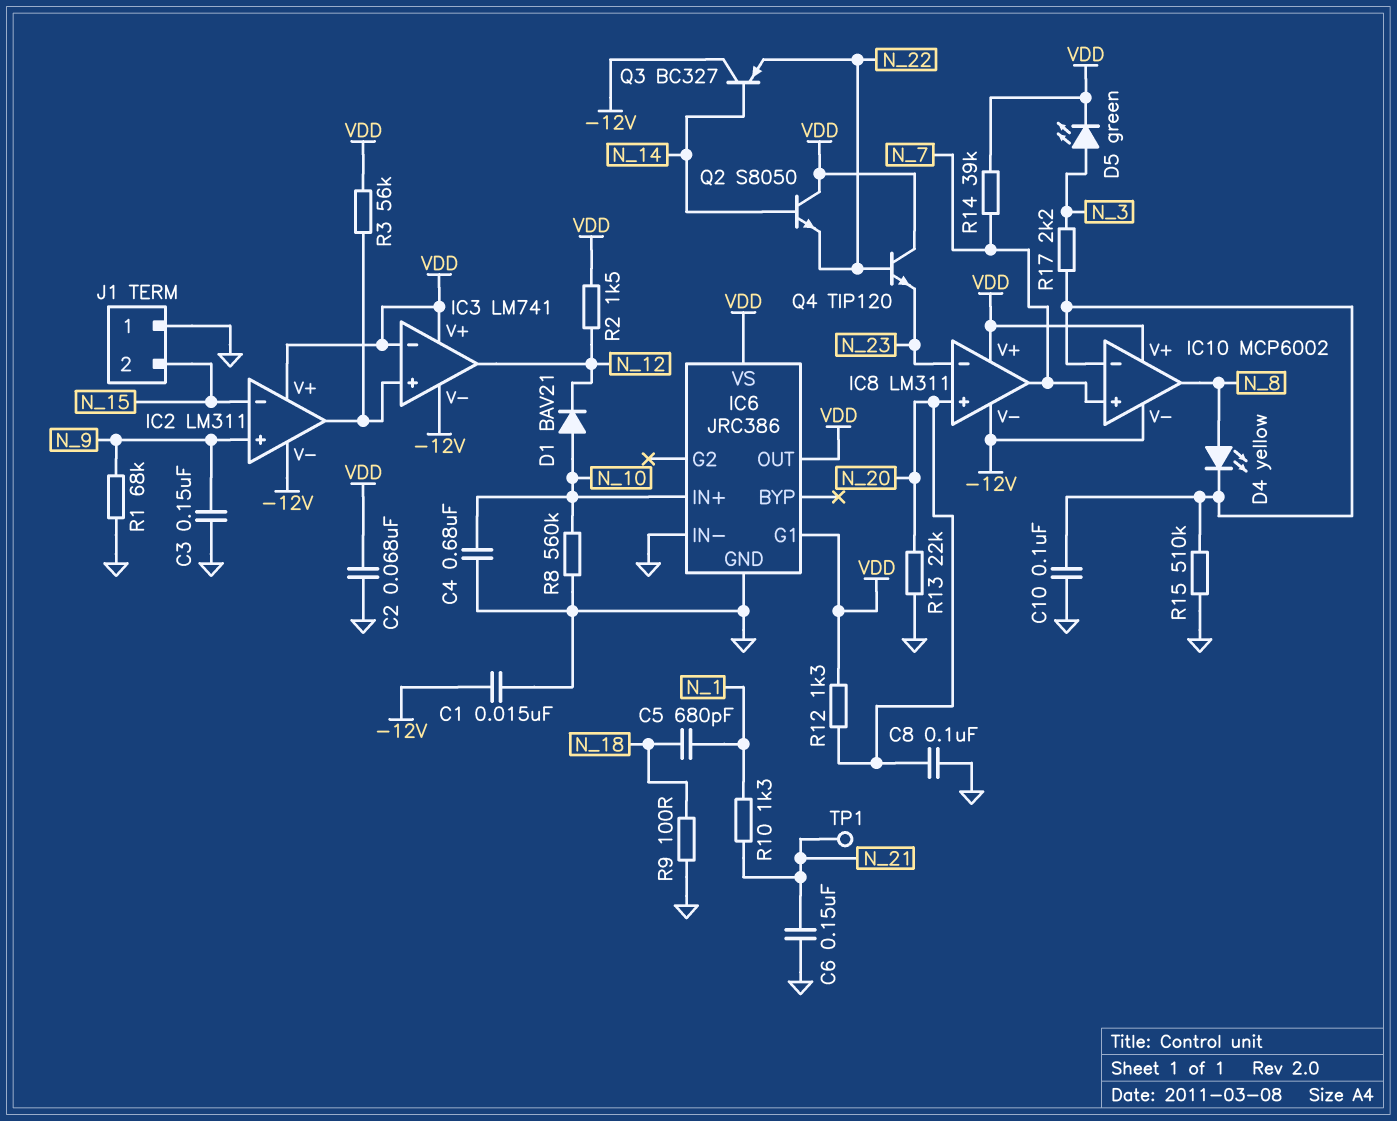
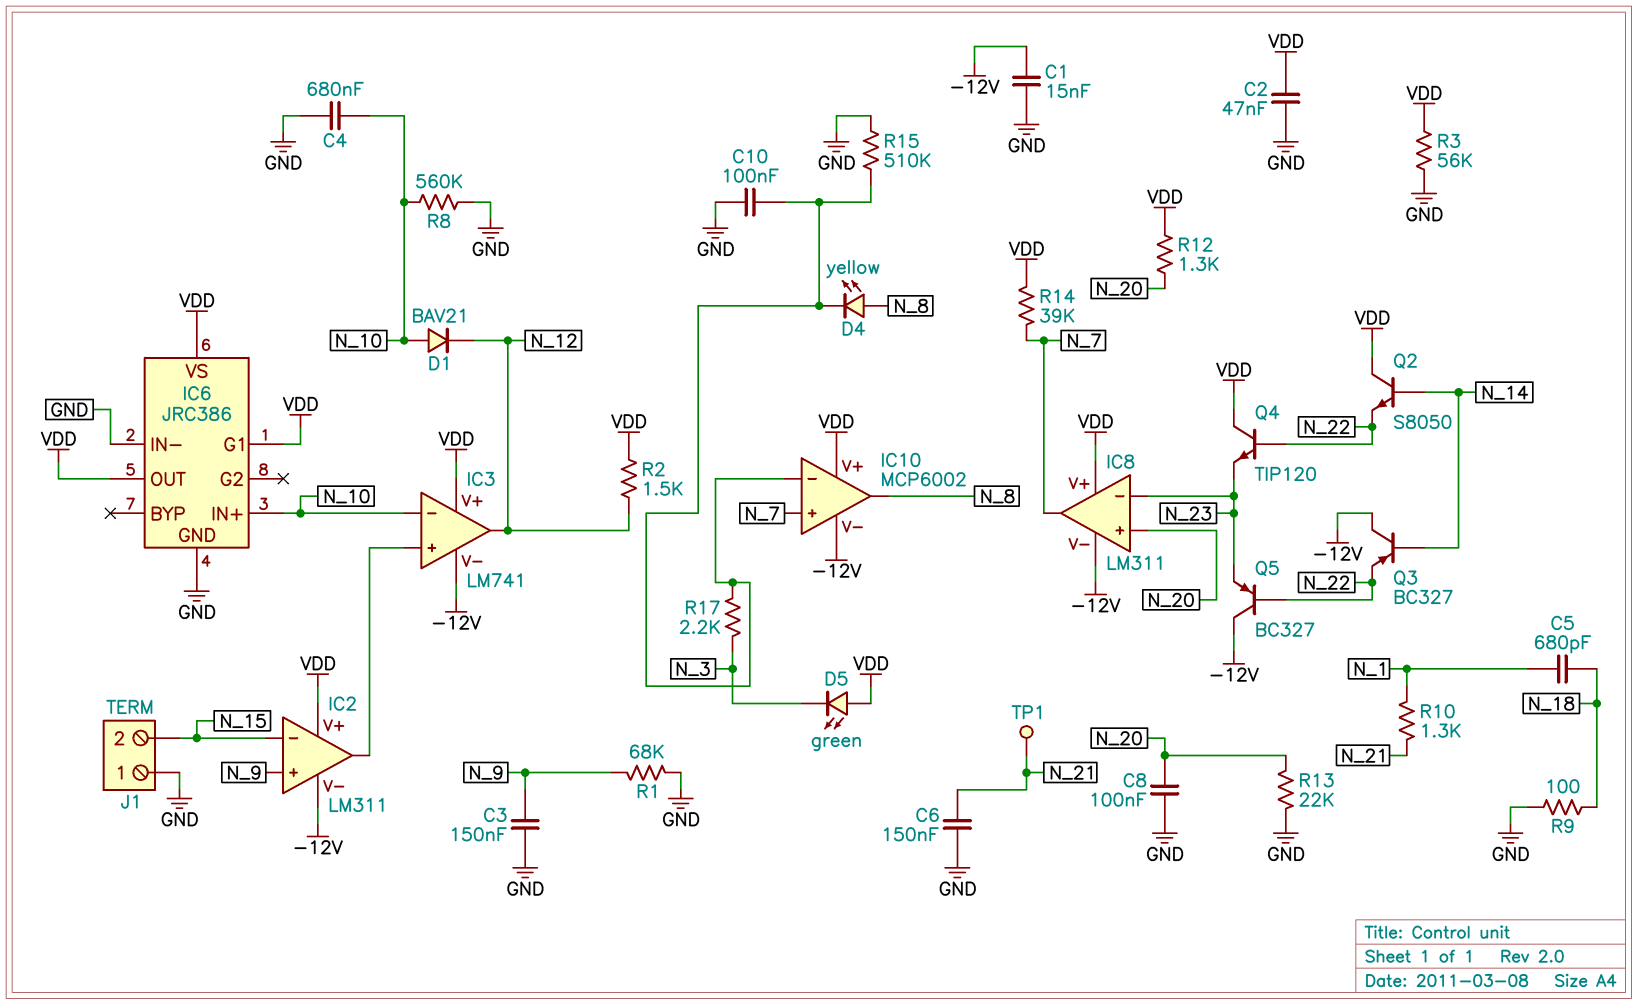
C2: 68nF (GND, VDD) -> 47nF (GND, VDD)
D5: LED green (A N_3, K VDD) -> LED green (A VDD, K N_3)
IC3 pin in-: VDD -> N_10
Q5: none -> PNP BC327 (B N_22, C -12V, E N_23)
R3: 56k (IC2/out, VDD) -> 56k (GND, VDD)

